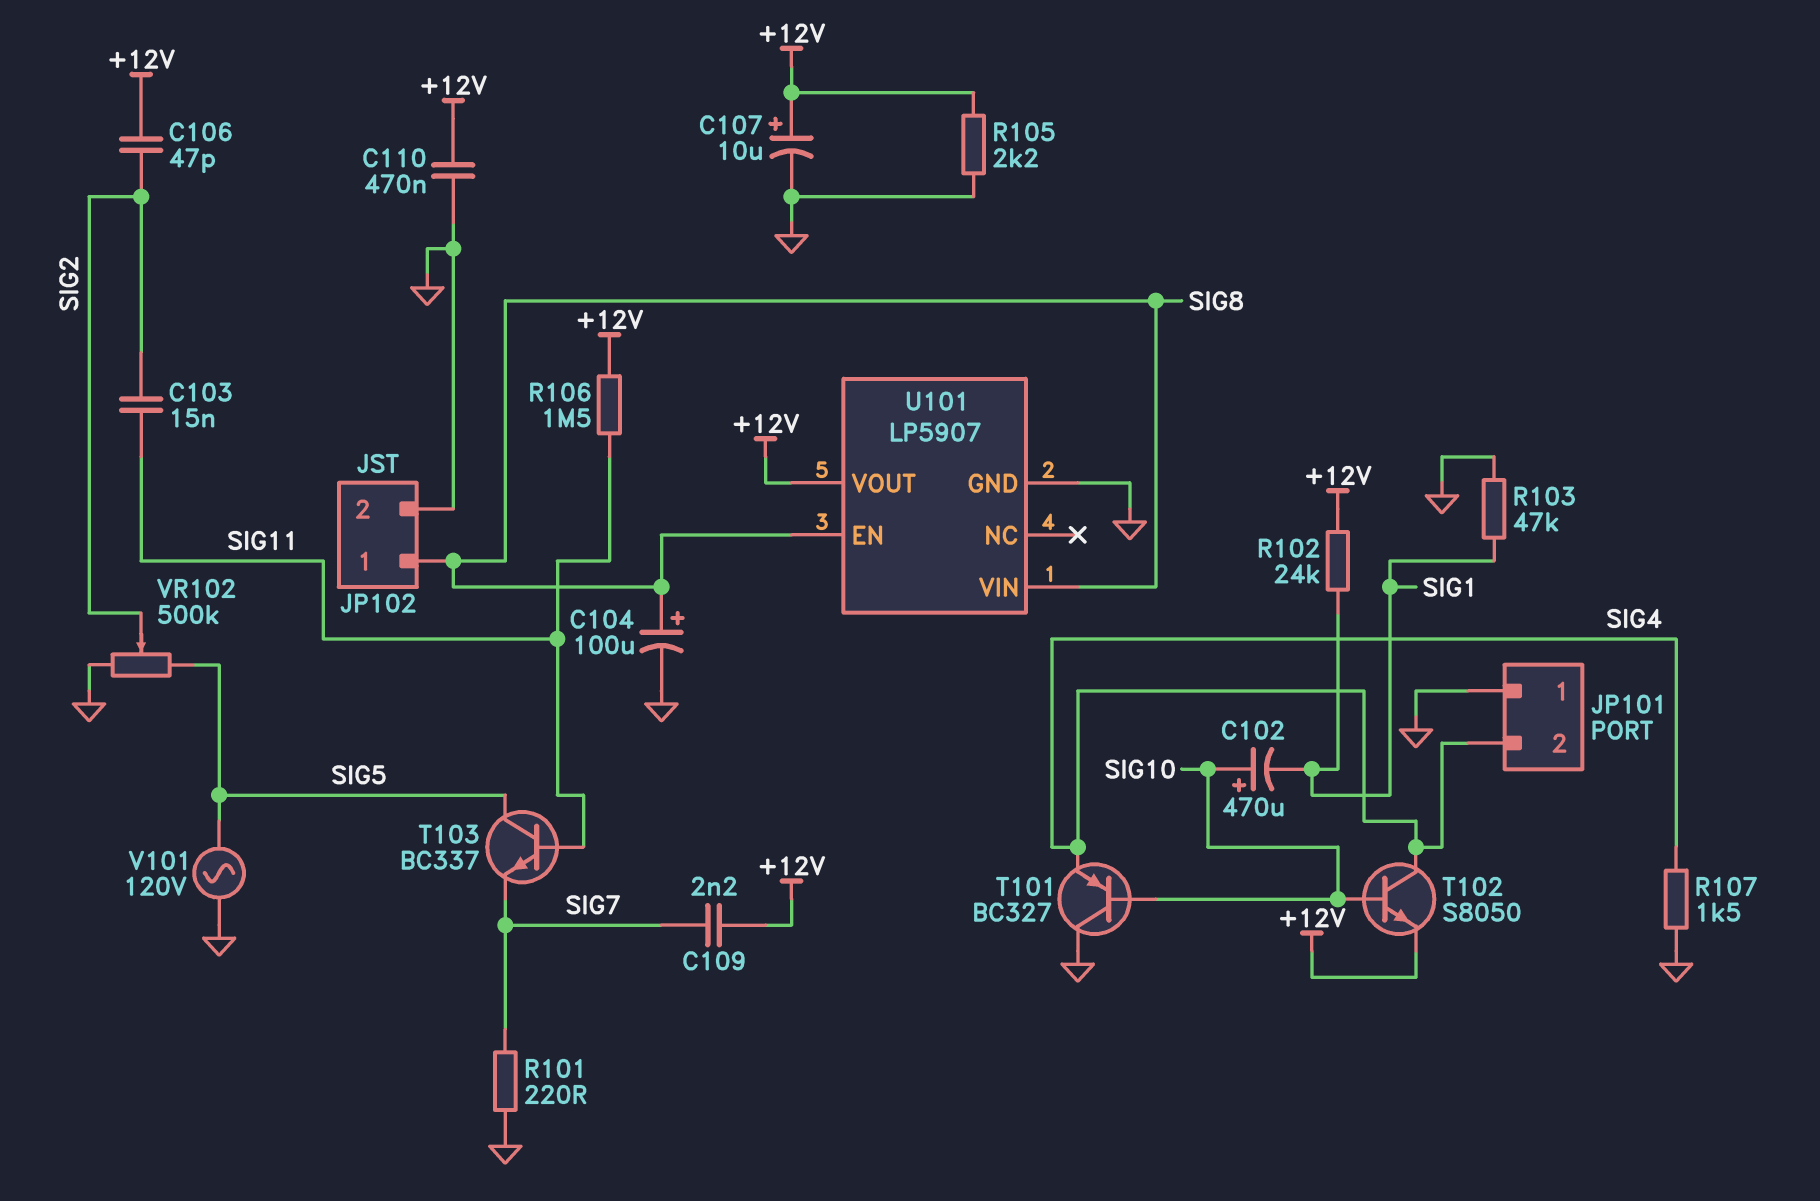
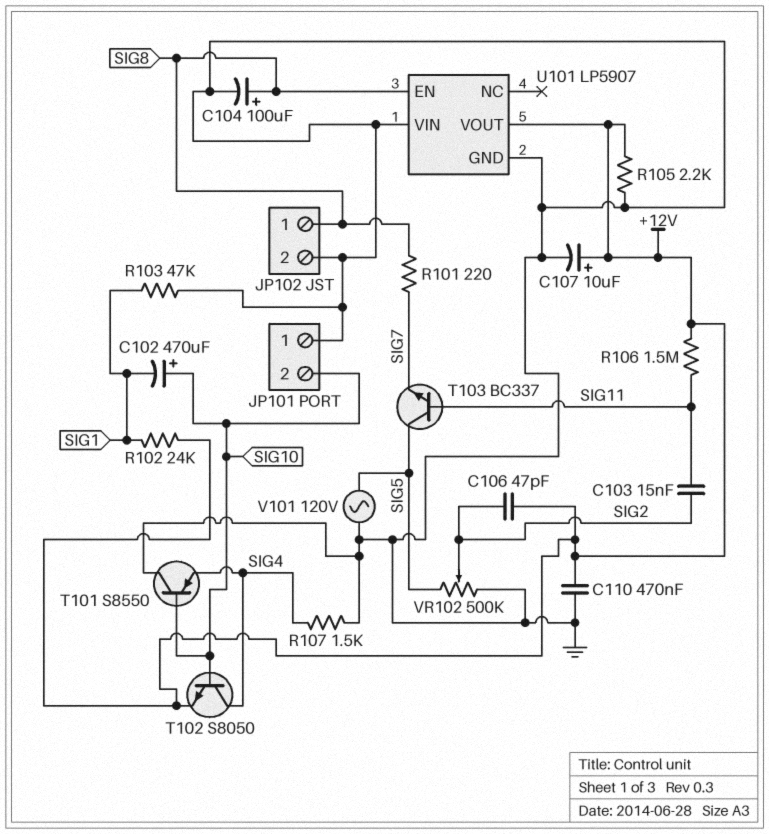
C109: 2.2nF (+12V, SIG7) -> none
JP101 pin 2: SIG4 -> SIG10
R101: 220 (GND, SIG7) -> 220 (SIG7, SIG8)
T101: PNP BC327 (B SIG10, C GND, E SIG4) -> PNP S8550 (B SIG10, C GND, E SIG4)
U101 pin VIN: SIG8 -> GND

